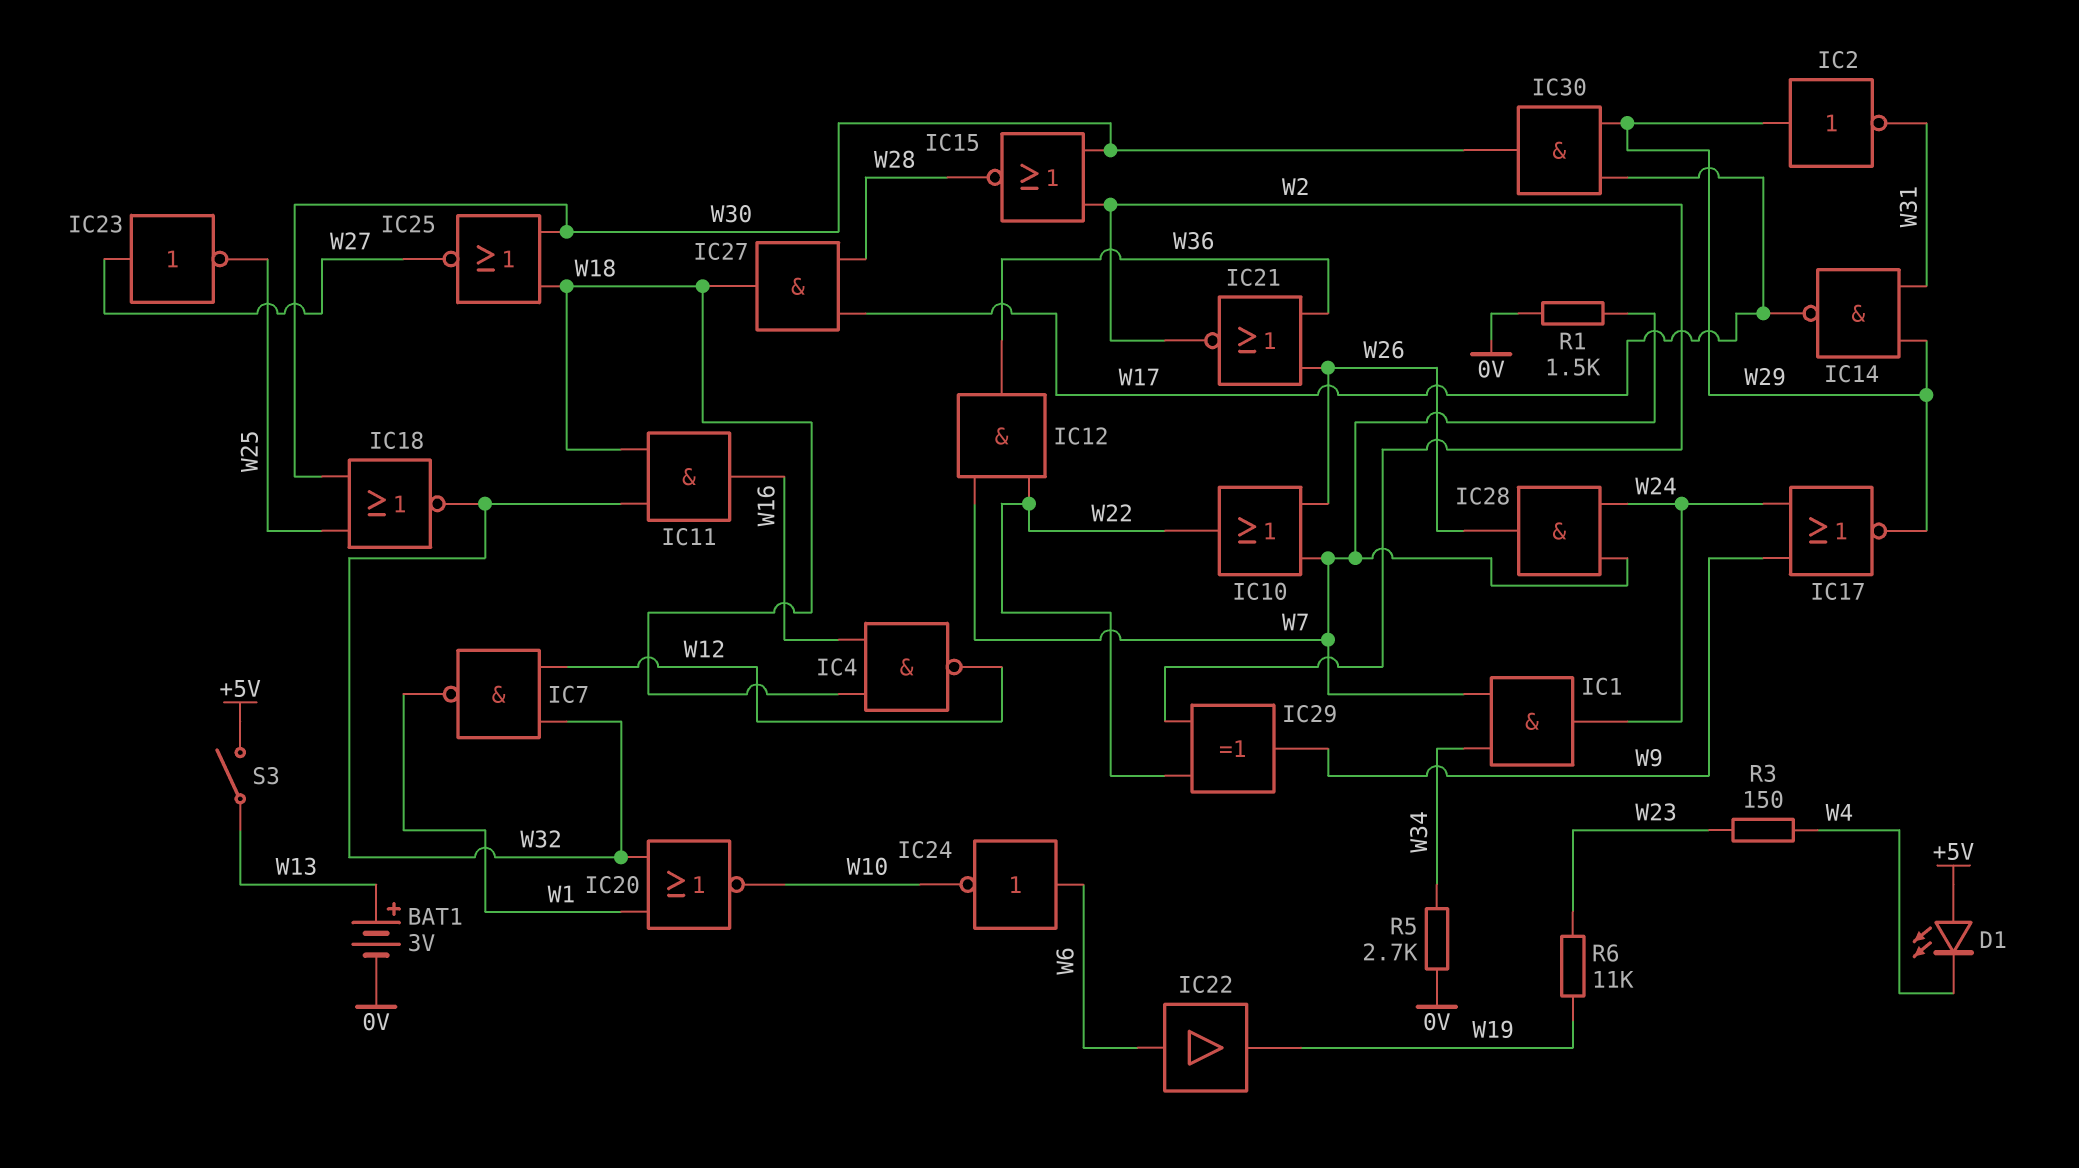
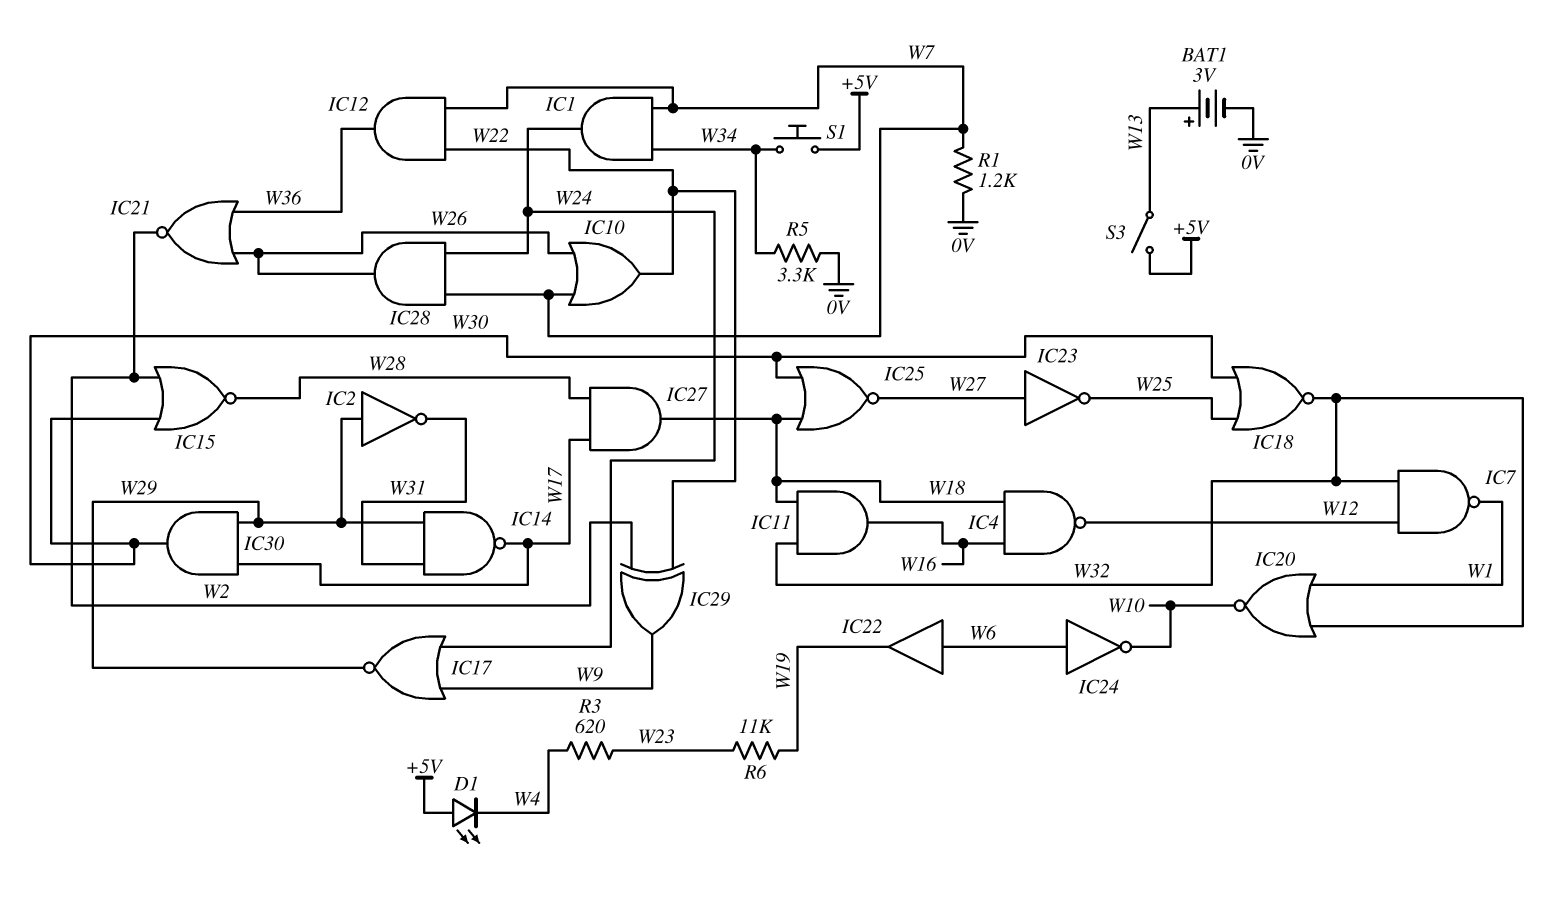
R1: 1.5k (0V, W7) -> 1.2k (0V, W7)
R3: 150 (W4, W23) -> 620 (W4, W23)
R5: 2.7k (0V, W34) -> 3.3k (0V, W34)
S1: none -> button (+5V, W34)

